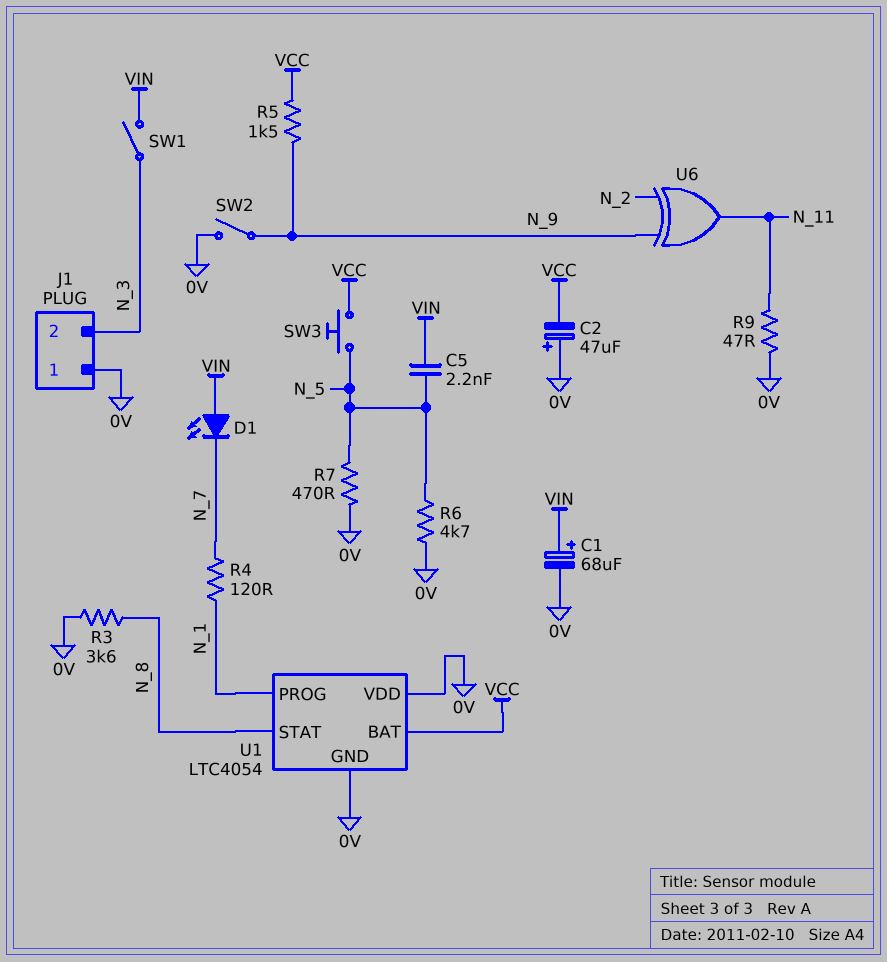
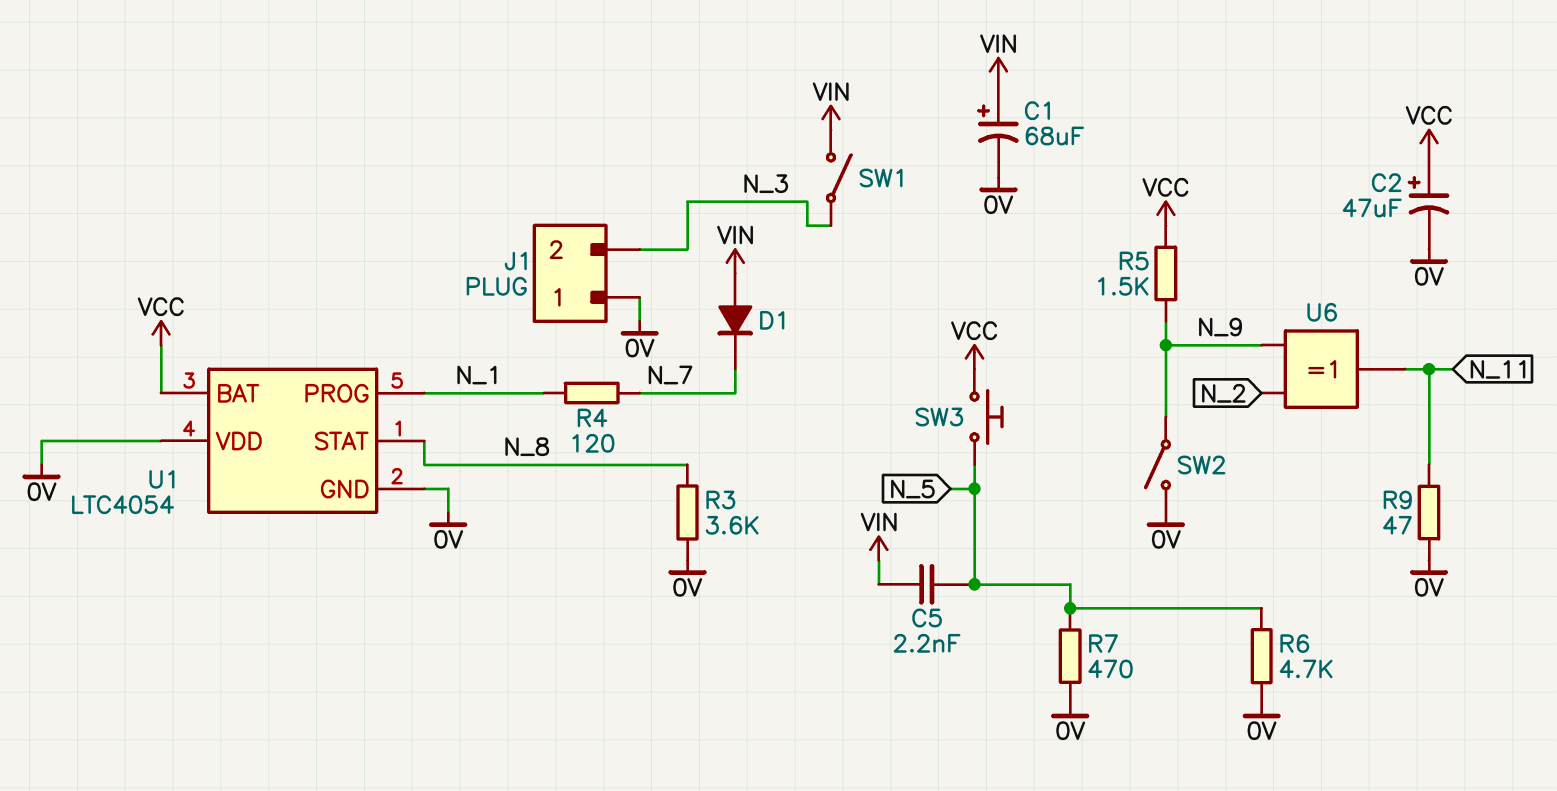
C2: 47uF (plus 0V, minus VCC) -> 47uF (plus VCC, minus 0V)
D1: LED (A VIN, K N_7) -> diode (A VIN, K N_7)

